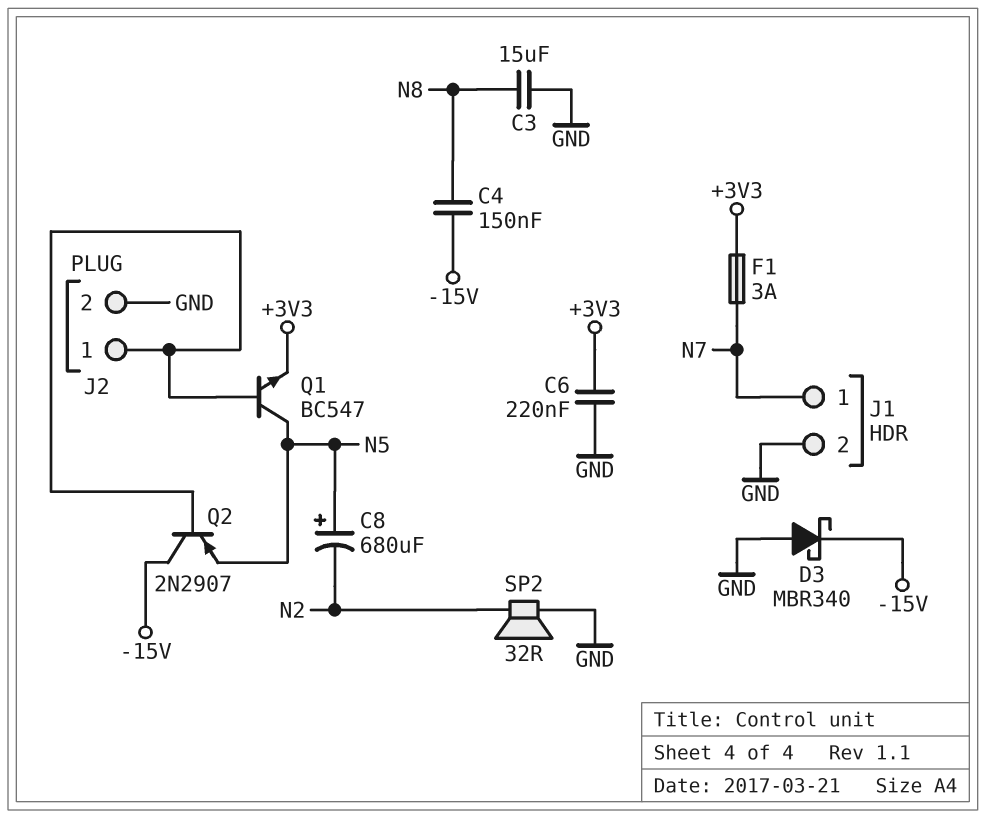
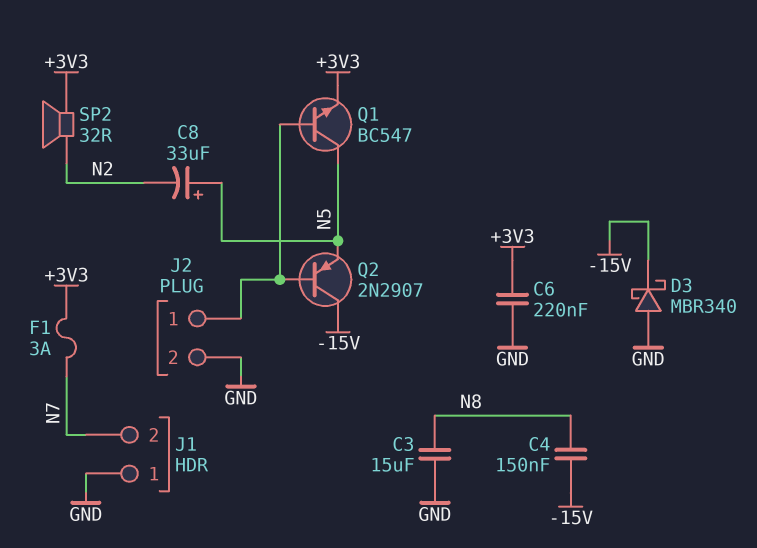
C8: 680uF (plus N5, minus N2) -> 33uF (plus N5, minus N2)
J1 pin 1: N7 -> GND
J1 pin 2: GND -> N7
SP2: speaker 32R (GND, N2) -> speaker 32R (+3V3, N2)

